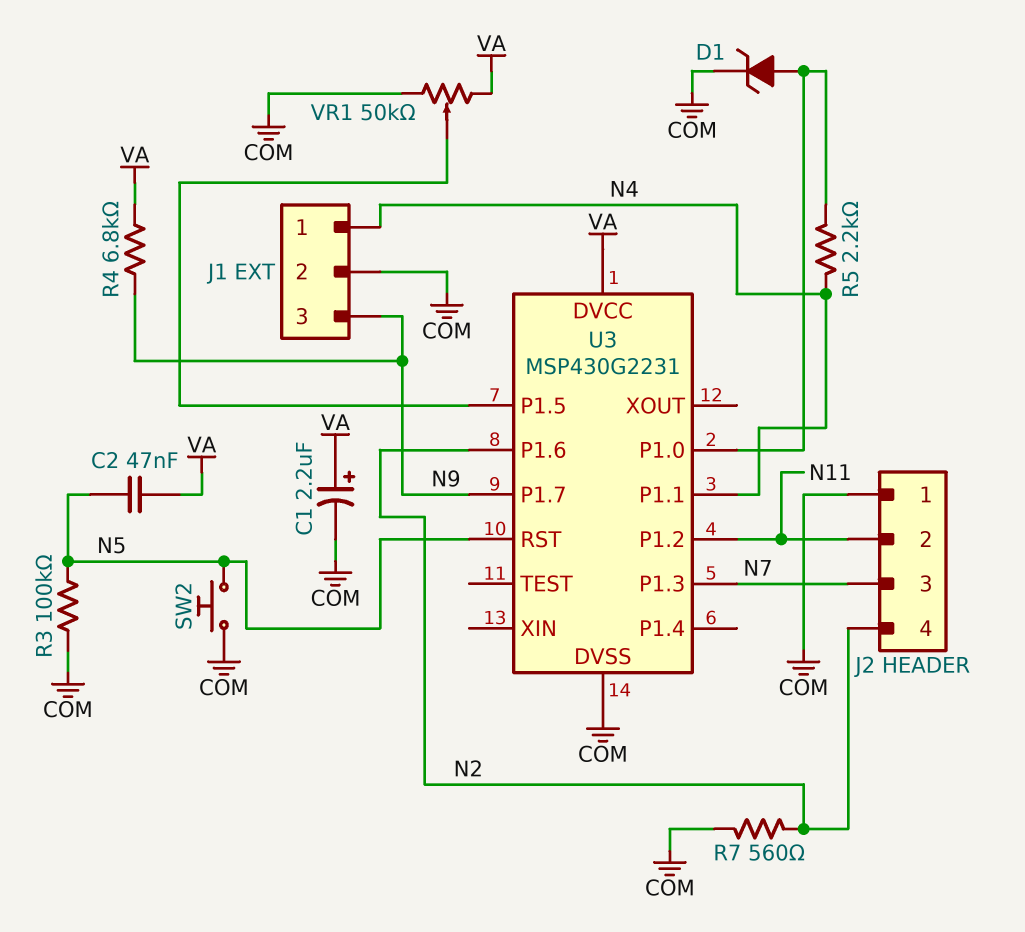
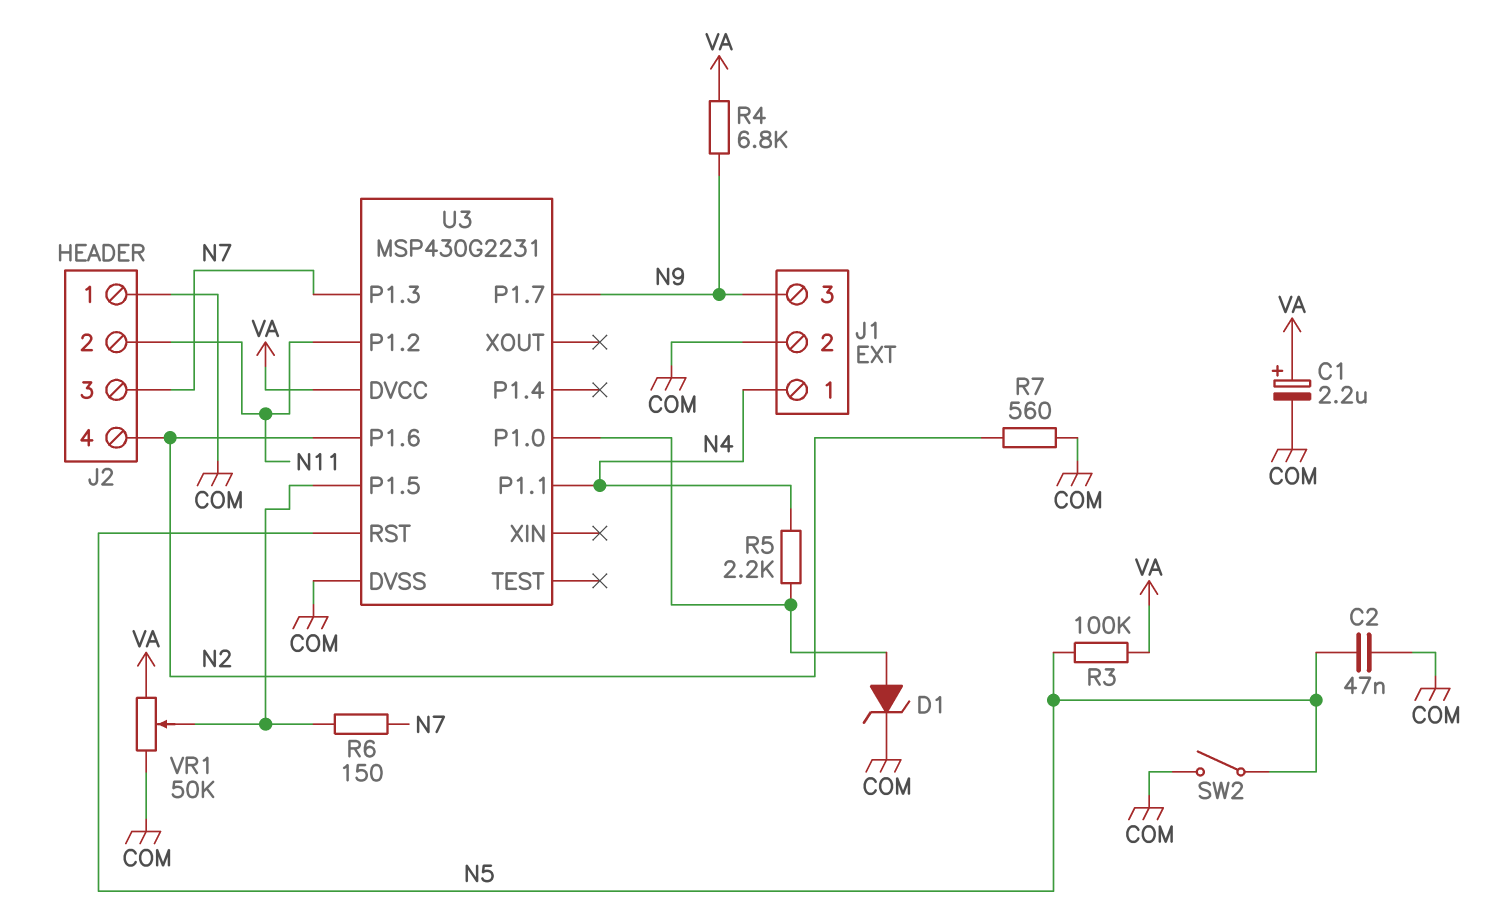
C2: 47nF (N5, VA) -> 47nF (COM, N5)
R3: 100k (COM, N5) -> 100k (N5, VA)
R6: none -> 150 (N7, U3/P1.5)
SW2: button (COM, N5) -> switch (COM, N5)

